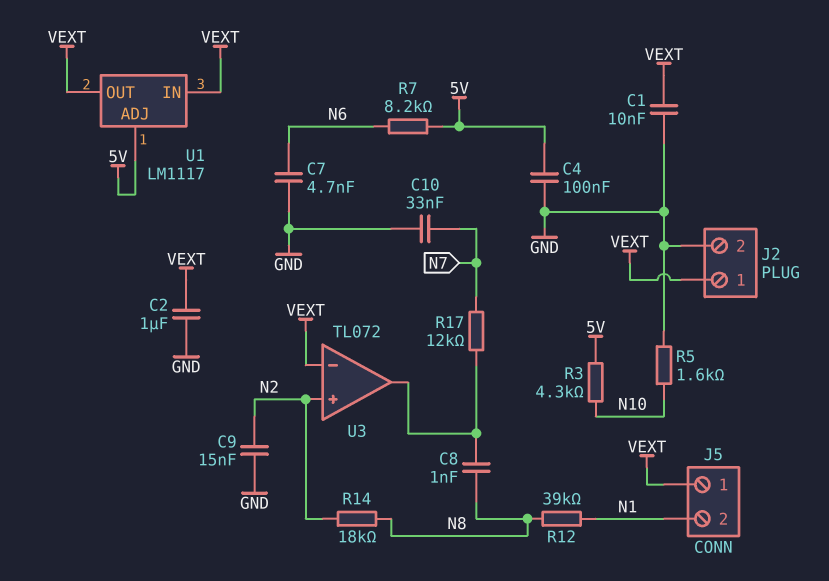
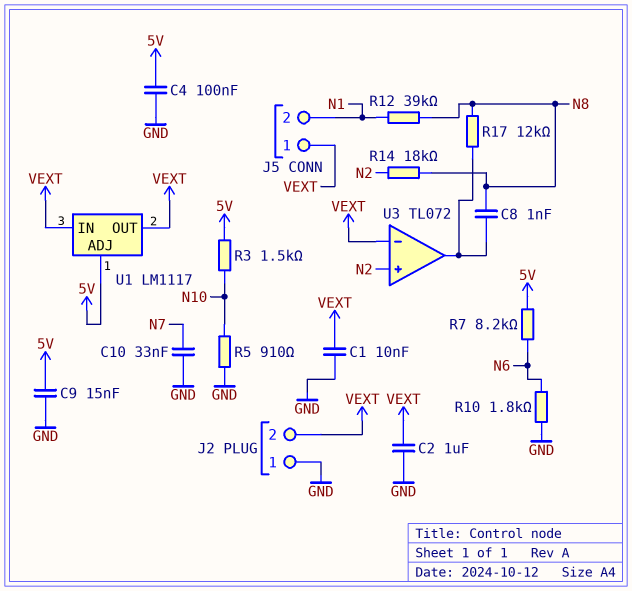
C7: 4.7nF (GND, N6) -> none
C9: 15nF (GND, N2) -> 15nF (5V, GND)
J2 pin 1: VEXT -> GND
J2 pin 2: GND -> VEXT
R3: 4.3k (5V, N10) -> 1.5k (5V, N10)
R5: 1.6k (GND, N10) -> 910 (GND, N10)
R10: none -> 1.8k (GND, N6)
R17: 12k (N7, U3/out) -> 12k (N8, U3/out)

